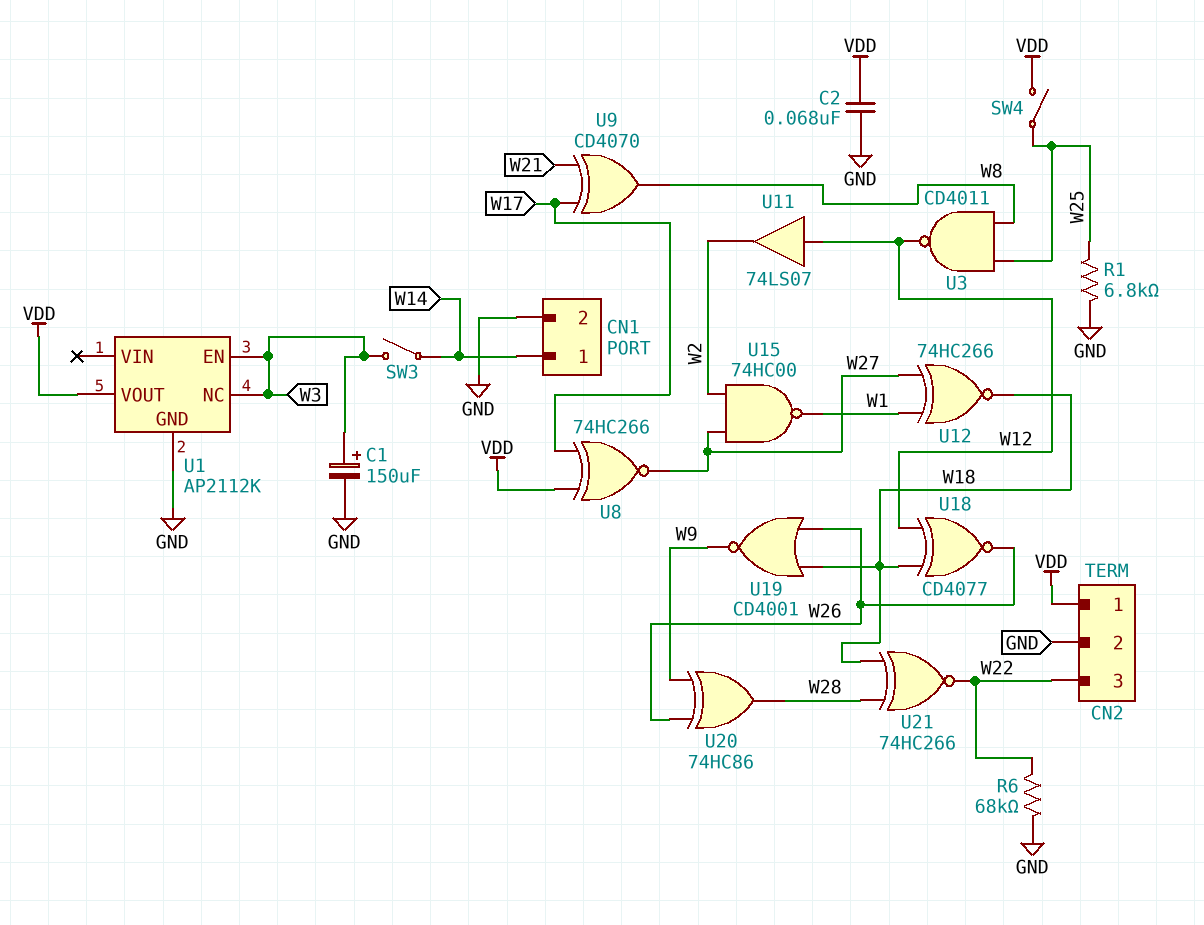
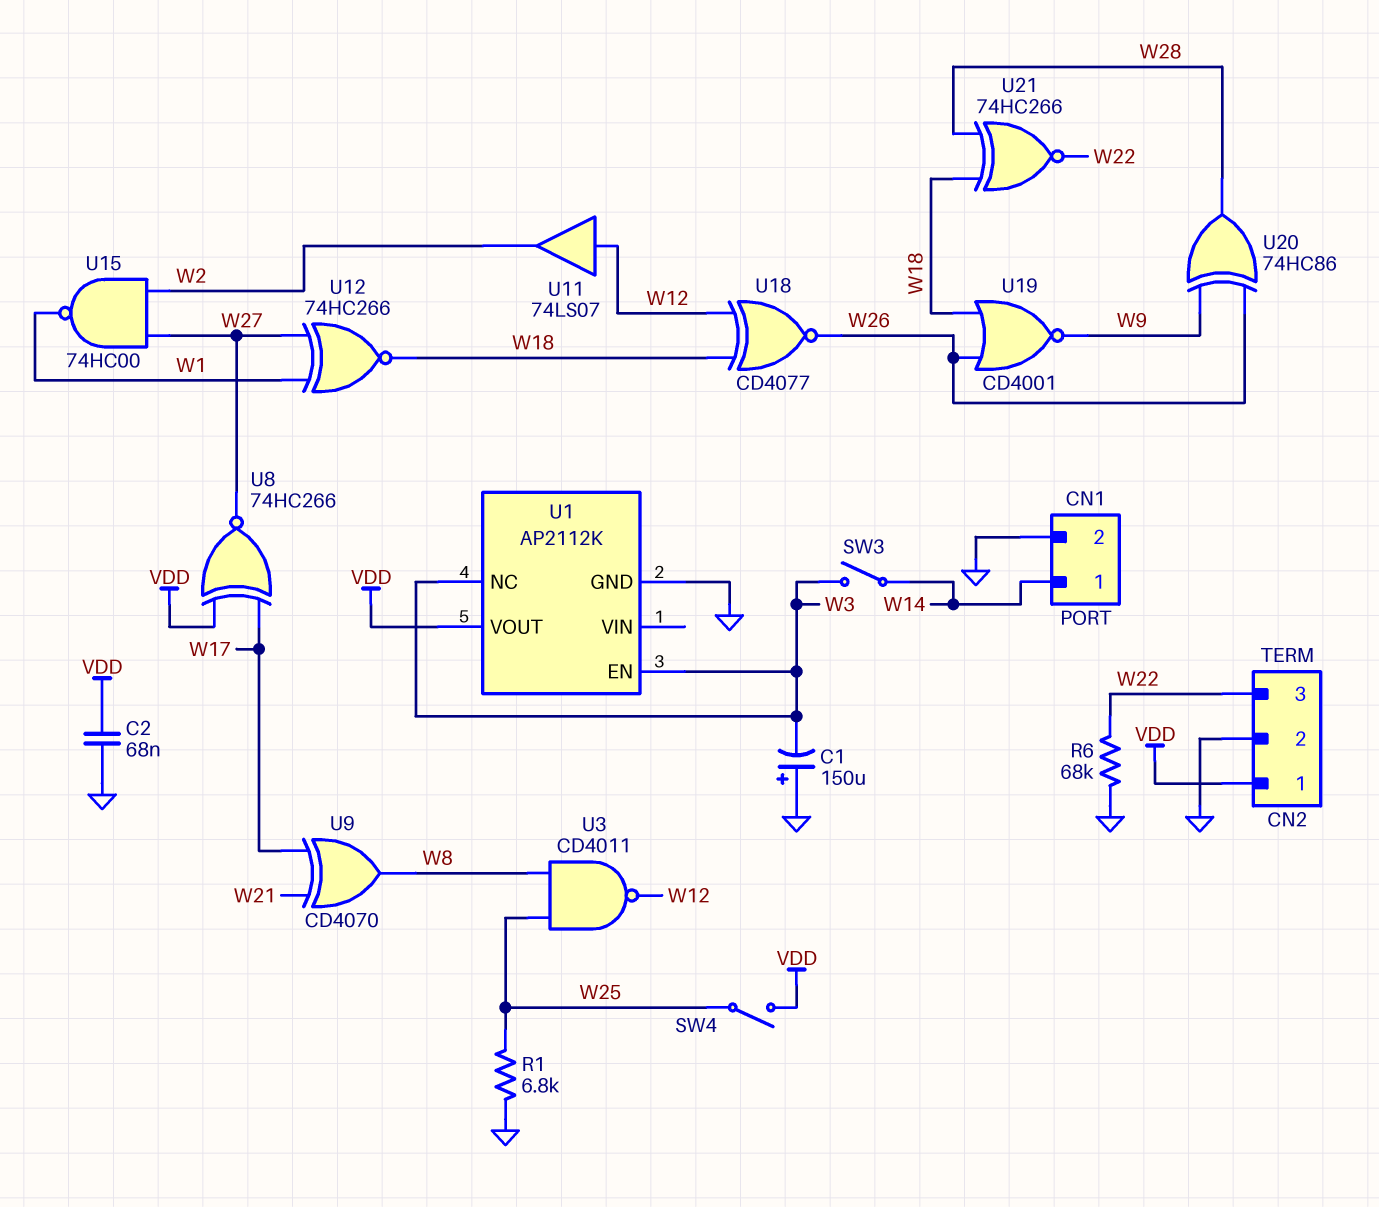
C1: 150uF (plus W3, minus GND) -> 150uF (plus GND, minus W3)

